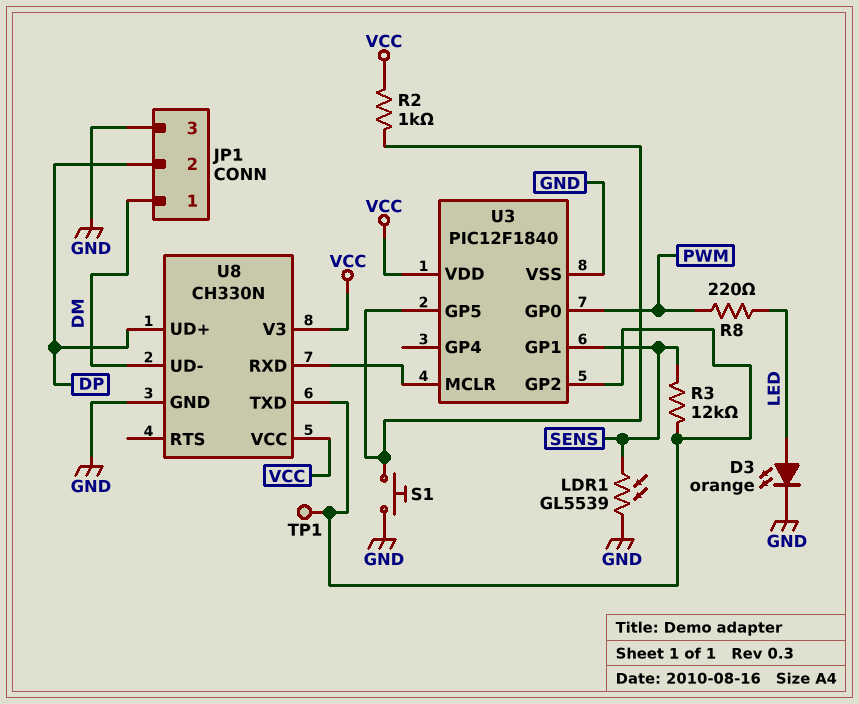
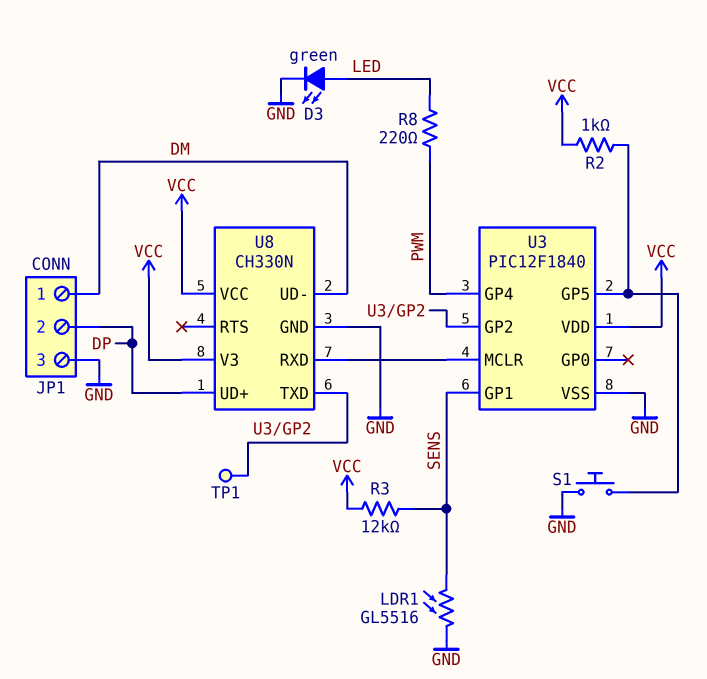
D3: LED orange (A LED, K GND) -> LED green (A LED, K GND)
LDR1: GL5539 (GND, SENS) -> GL5516 (GND, SENS)
R3: 12k (SENS, U3/GP2) -> 12k (SENS, VCC)
U3 pin GP0: PWM -> none
U3 pin GP4: none -> PWM

